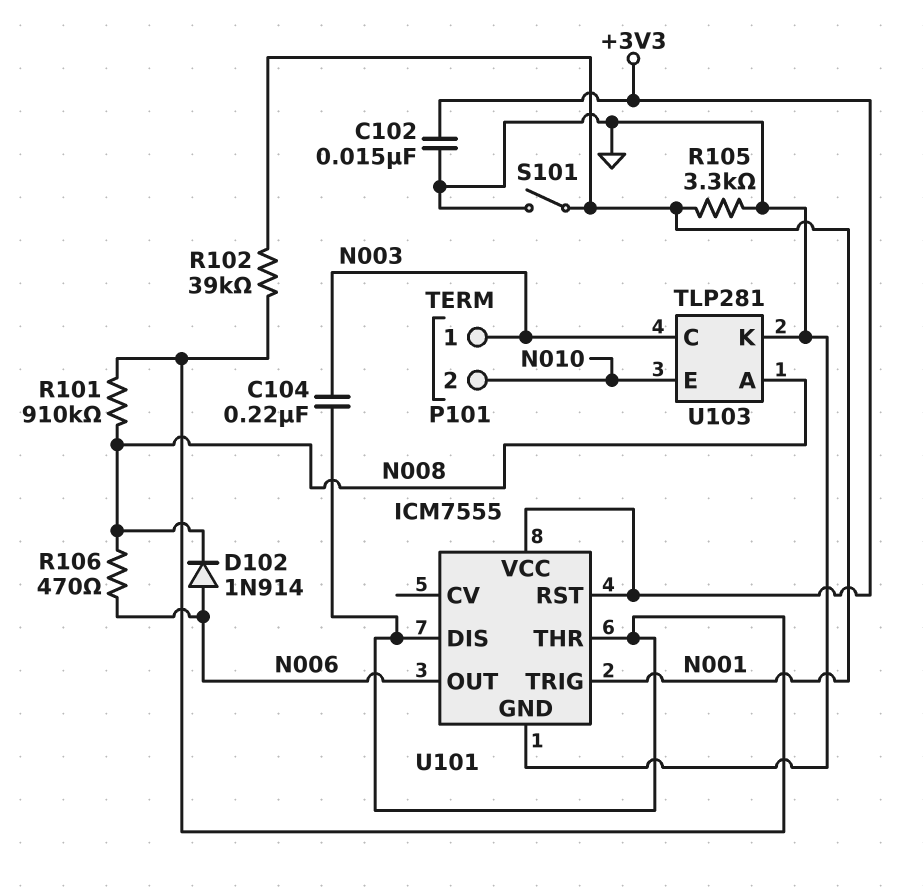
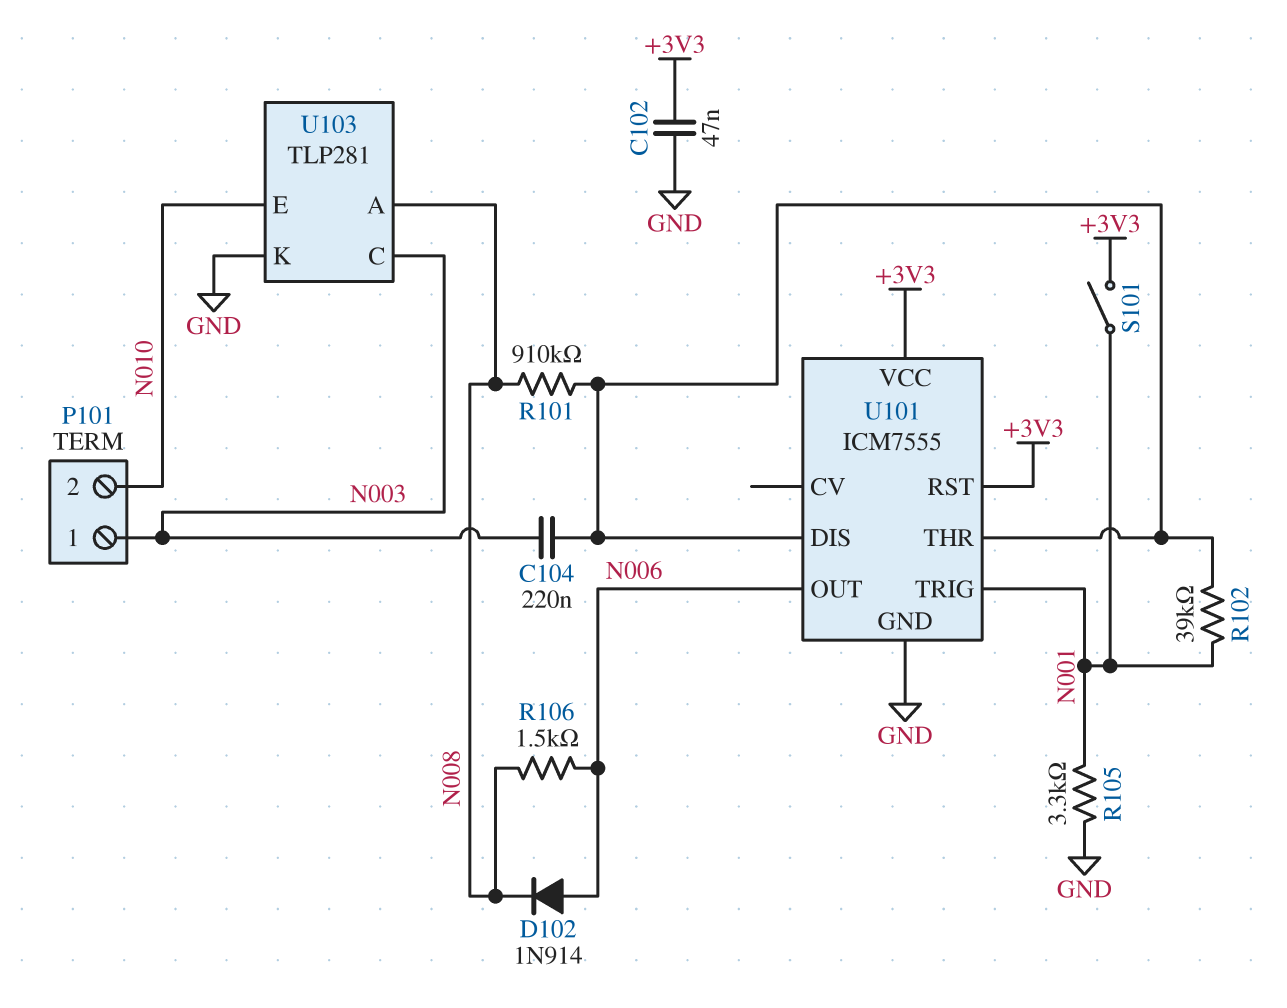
C102: 15nF (+3V3, GND) -> 47nF (+3V3, GND)
R106: 470 (N006, N008) -> 1.5k (N006, N008)
S101: switch (GND, N001) -> switch (+3V3, N001)

